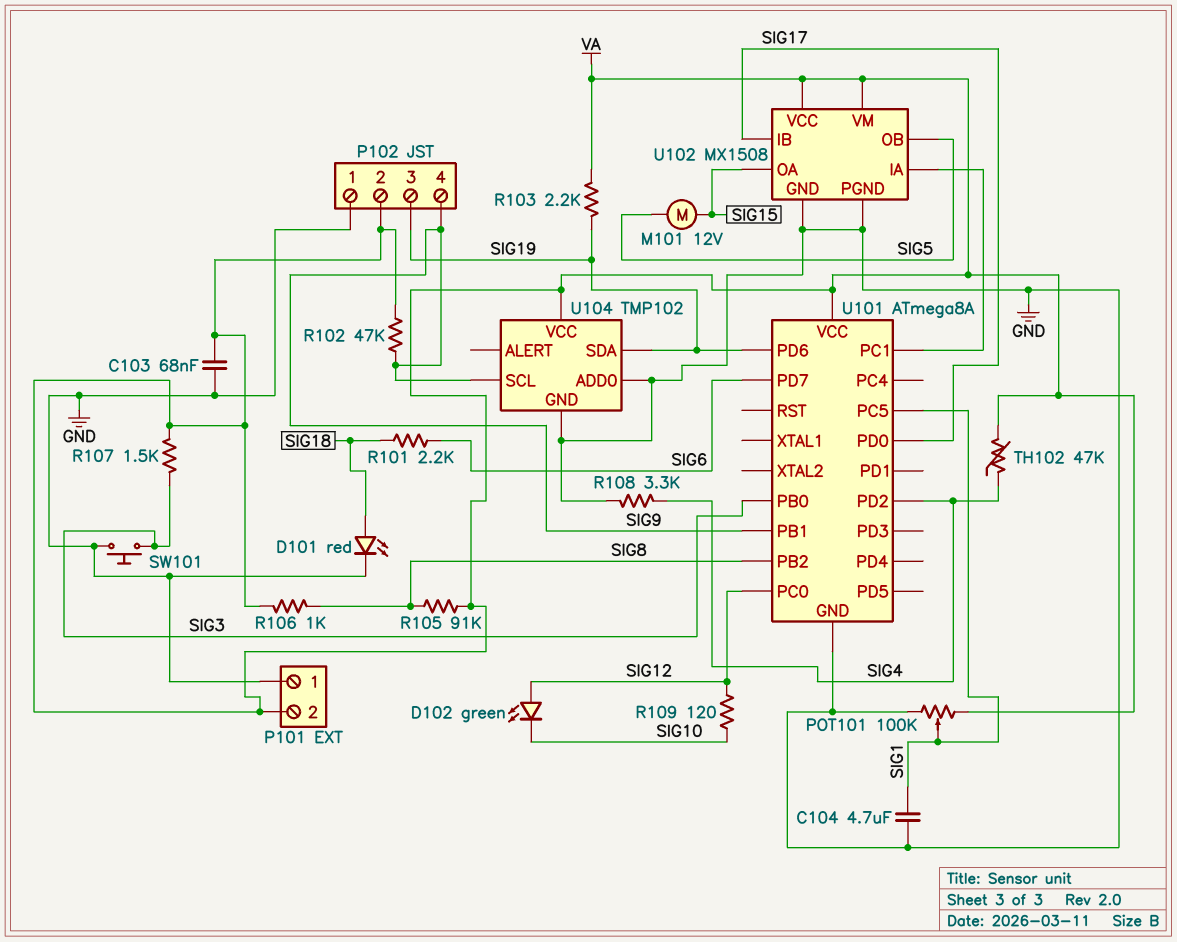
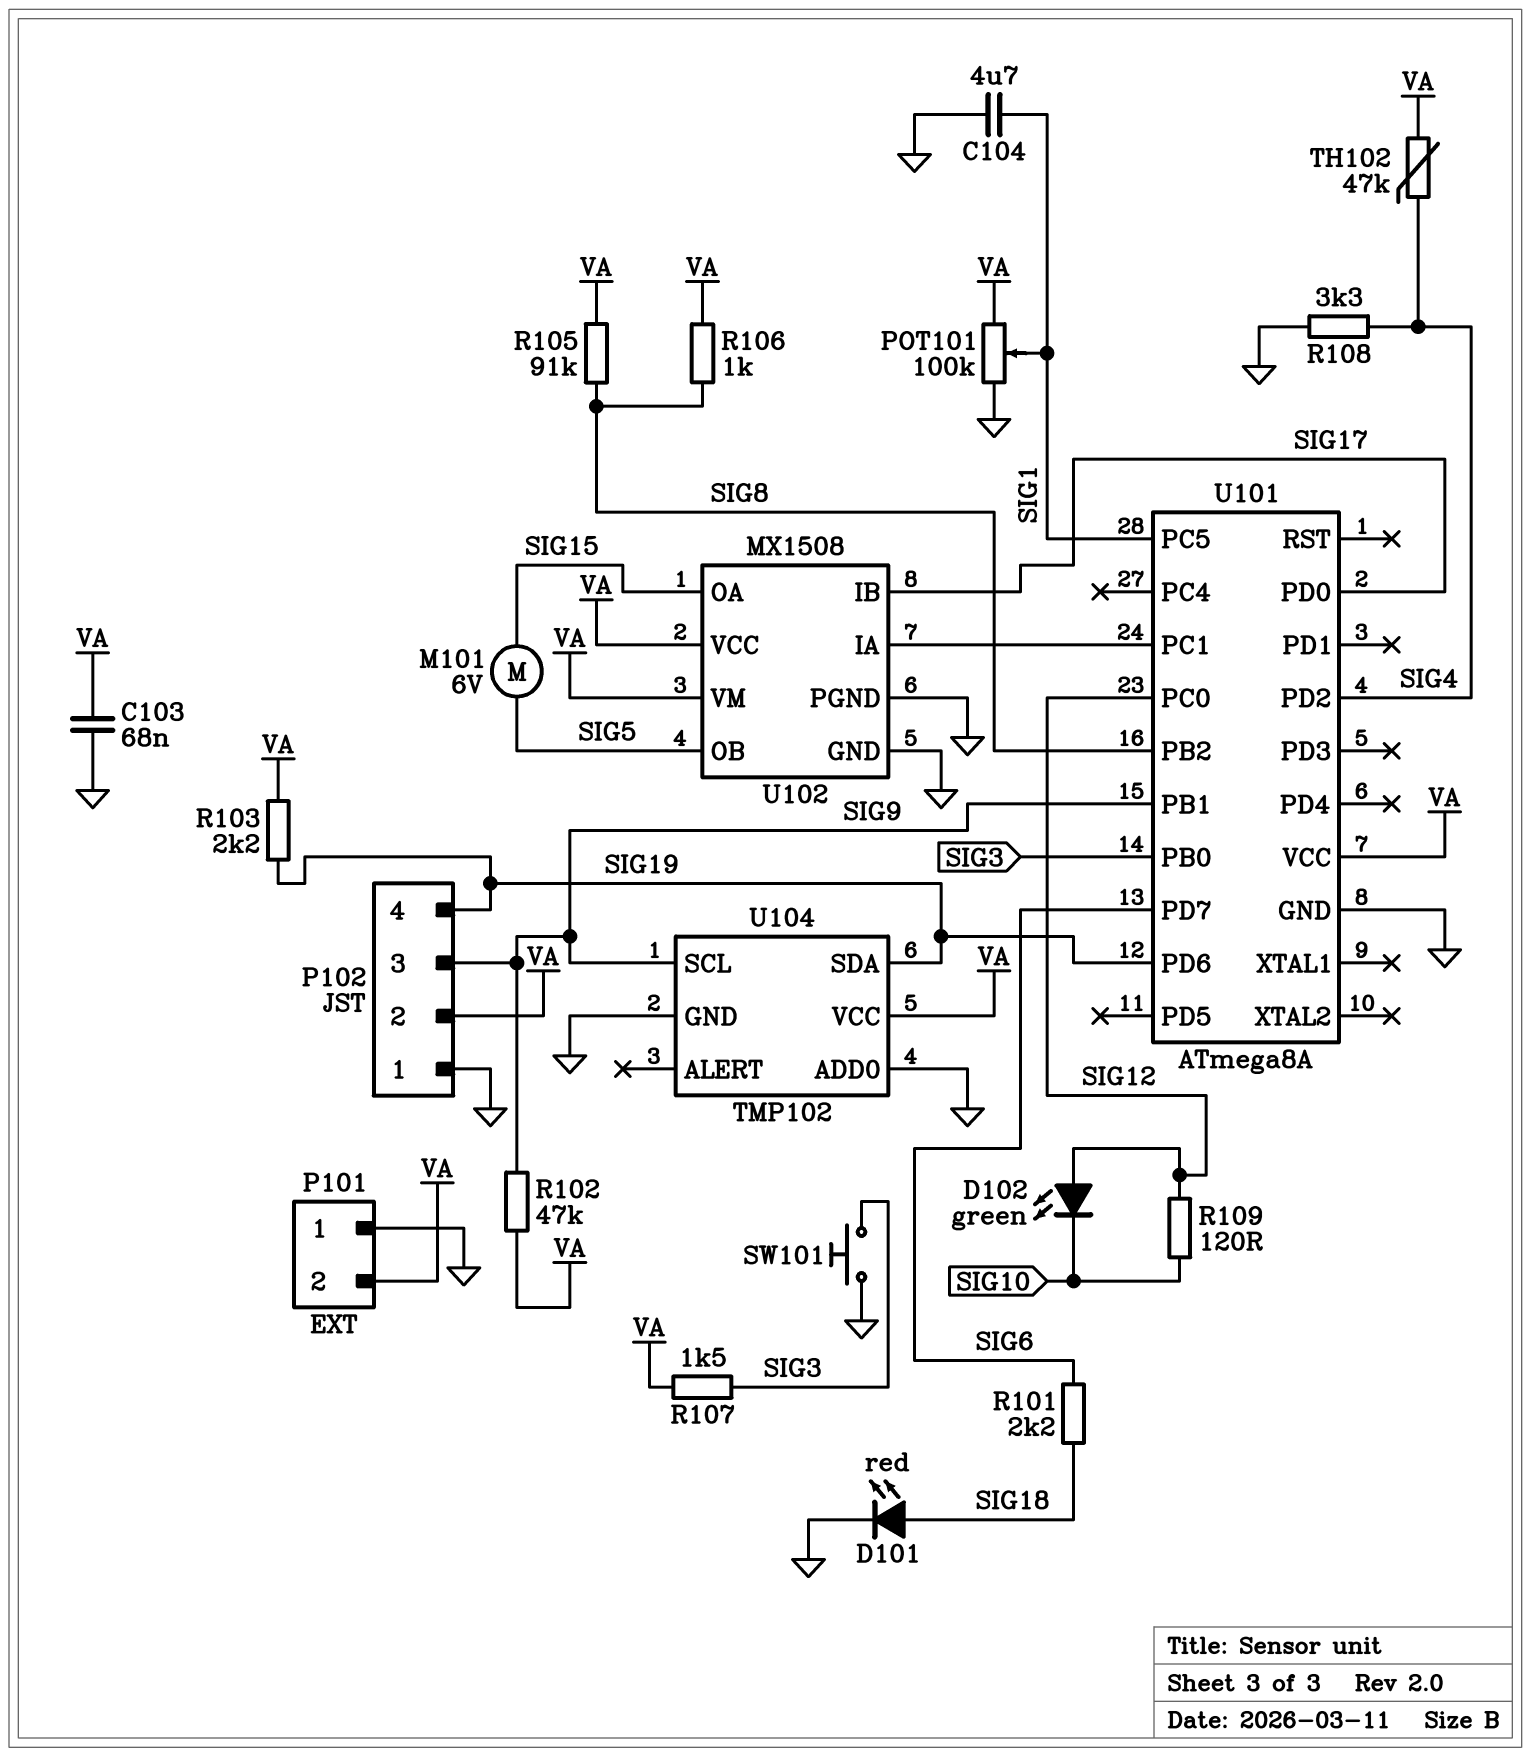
M101: motor 12V (SIG5, SIG15) -> motor 6V (SIG5, SIG15)
P102 pin 3: SIG19 -> SIG9
P102 pin 4: SIG9 -> SIG19

